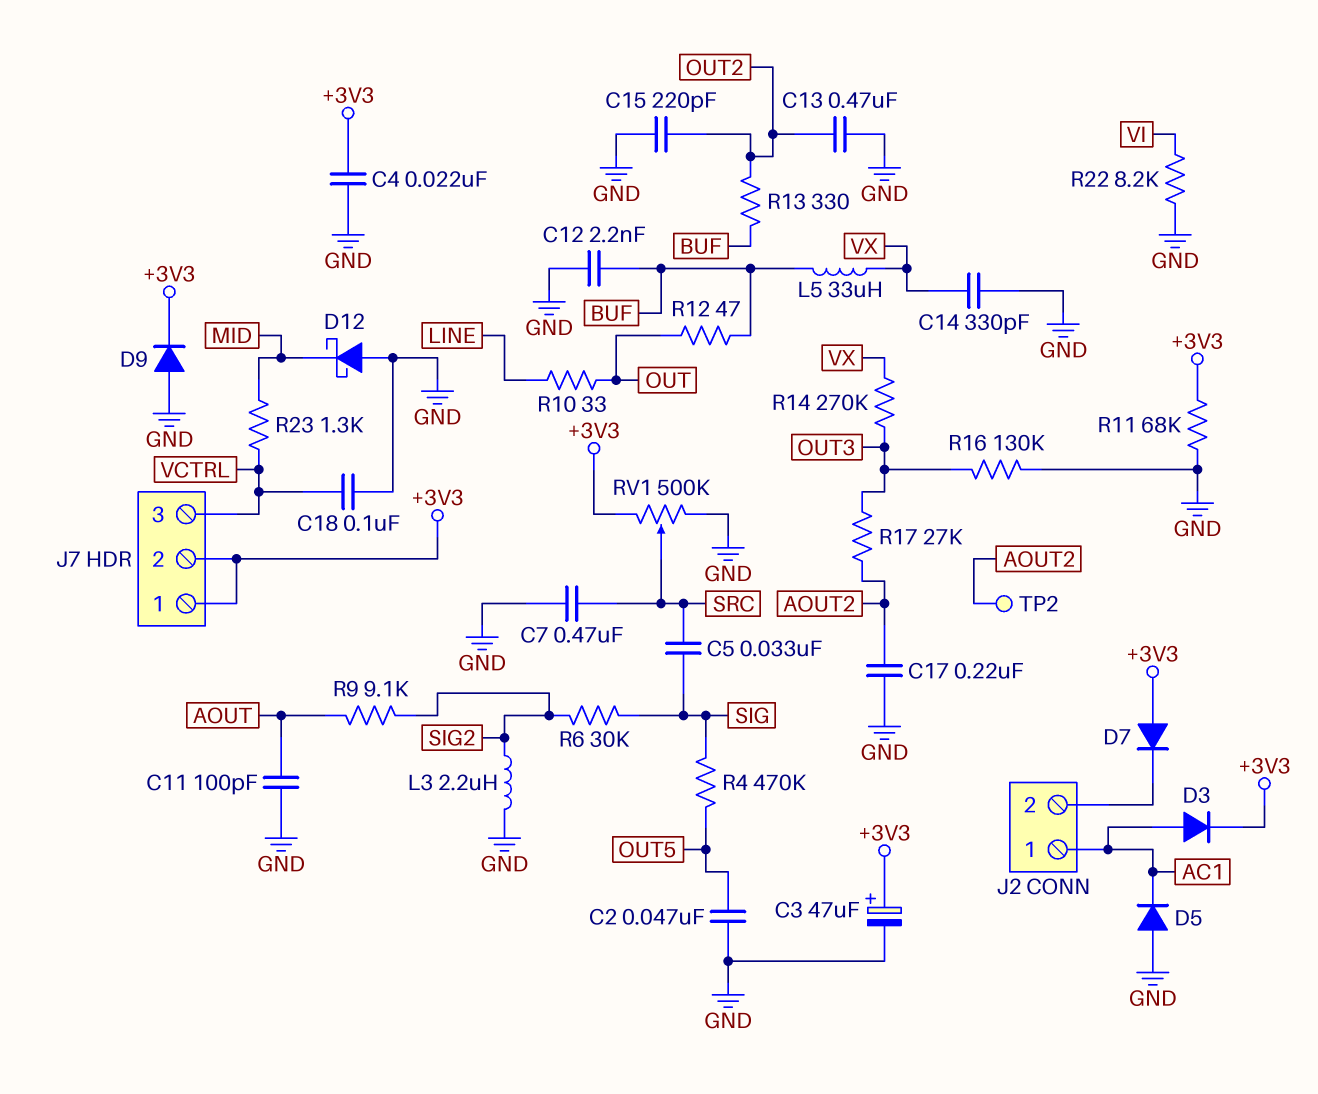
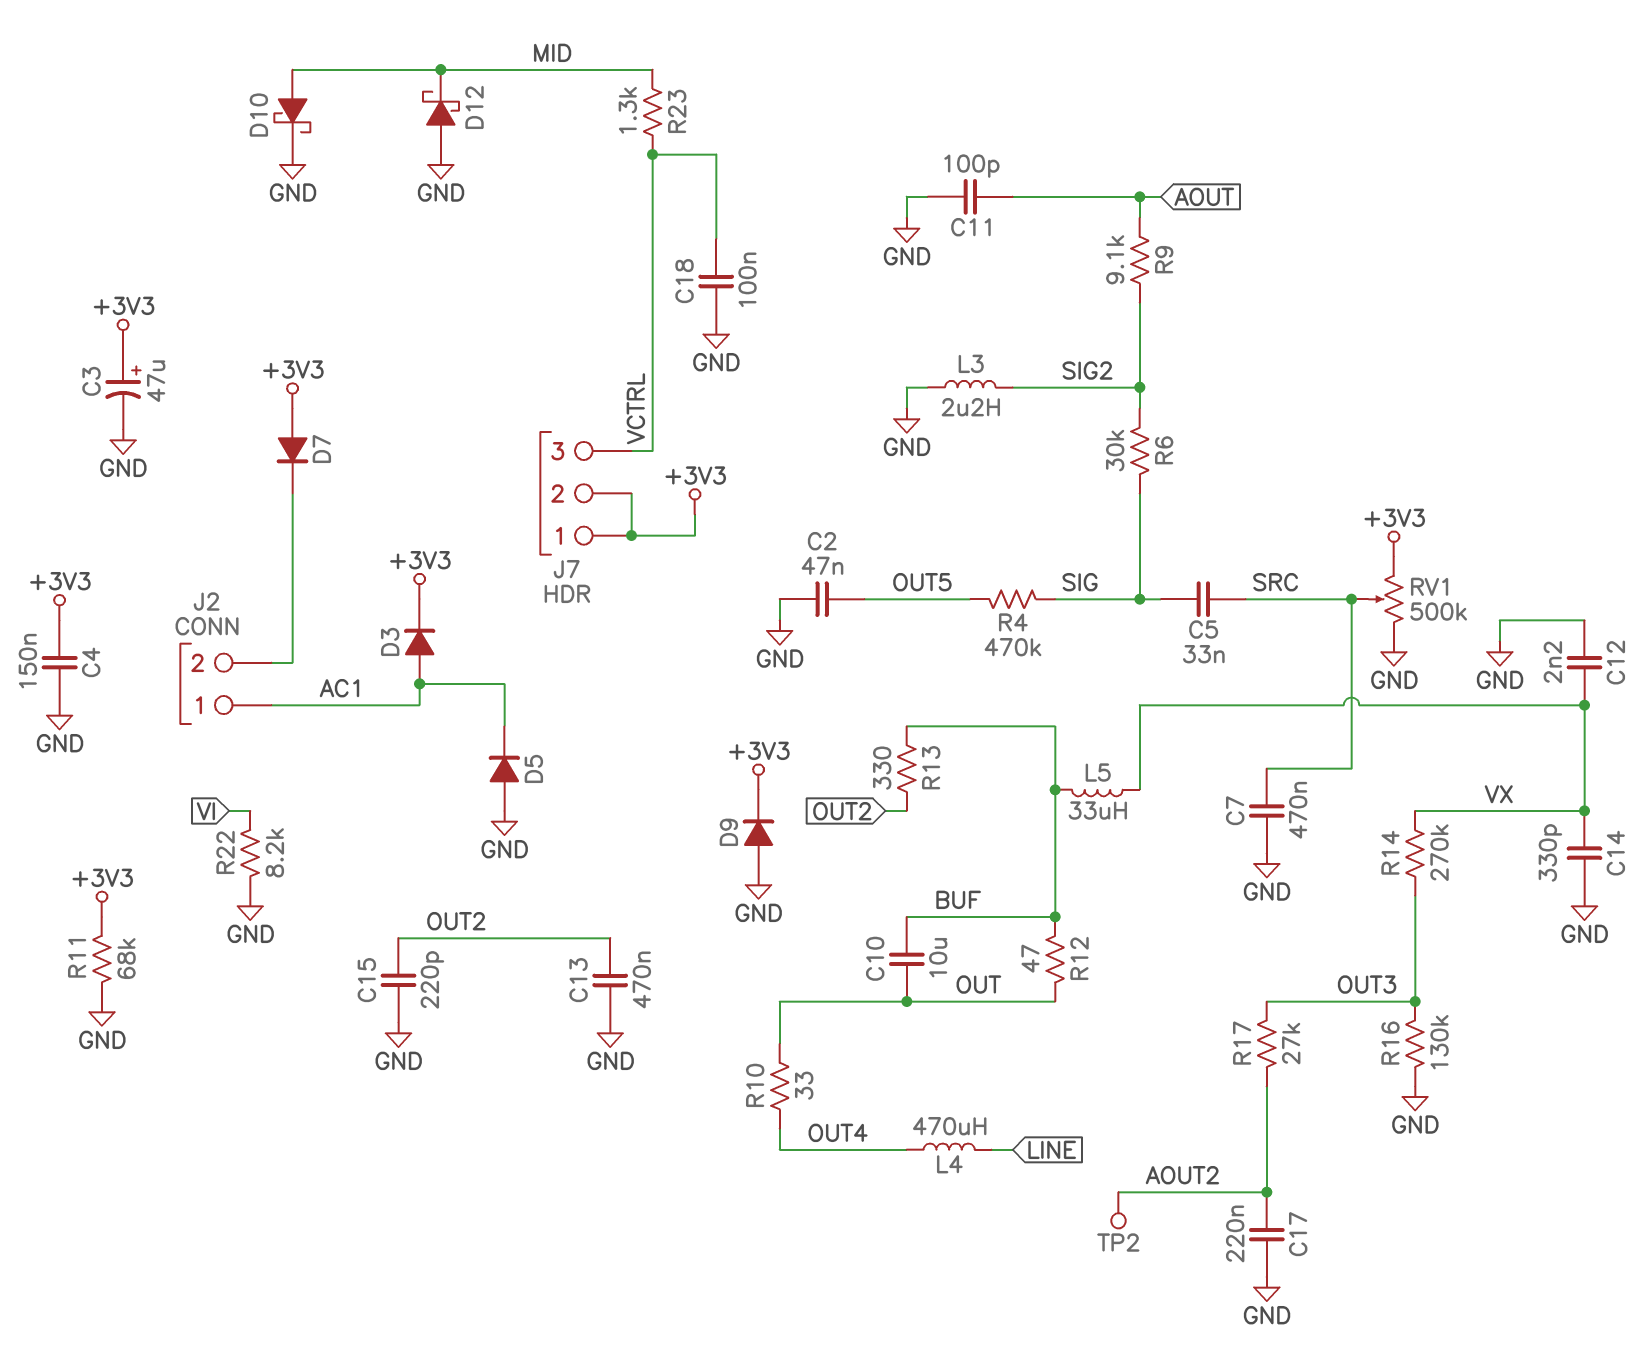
C4: 22nF (+3V3, GND) -> 150nF (+3V3, GND)
C10: none -> 10uF (BUF, OUT)
C12: 2.2nF (BUF, GND) -> 2.2nF (GND, VX)
D10: none -> schottky (A MID, K GND)
L4: none -> 470uH (LINE, OUT4)
R10: 33 (LINE, OUT) -> 33 (OUT, OUT4)

